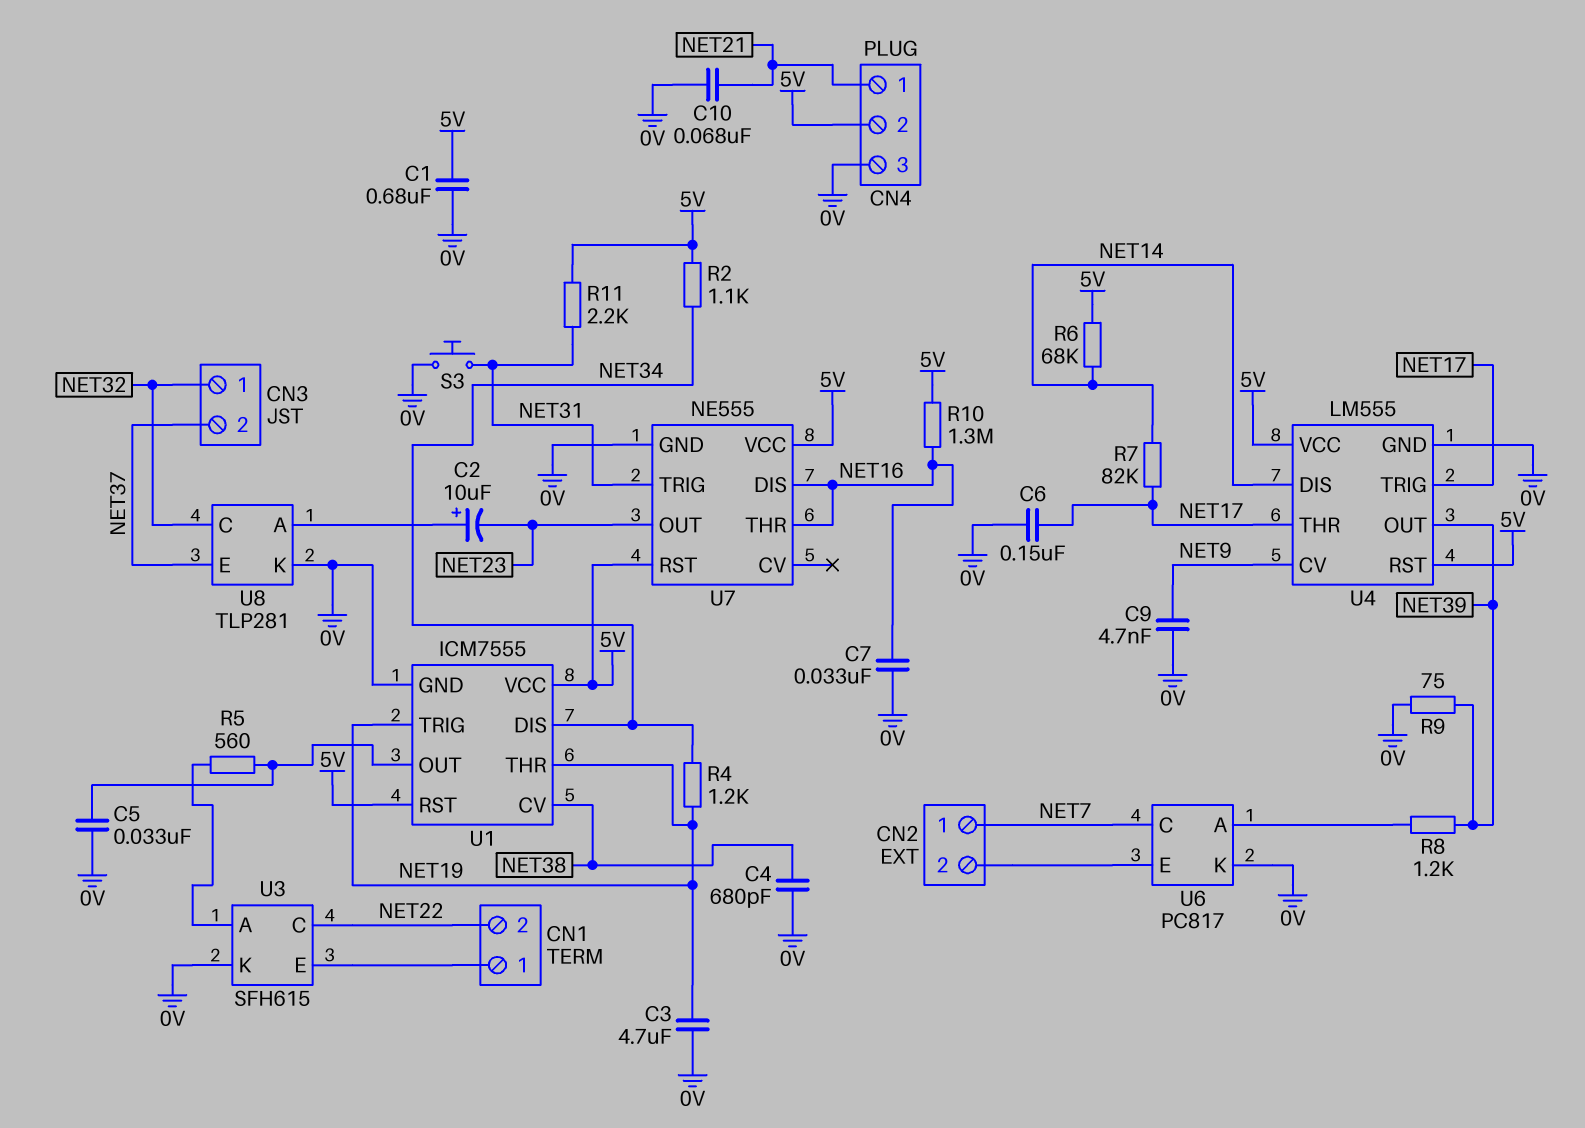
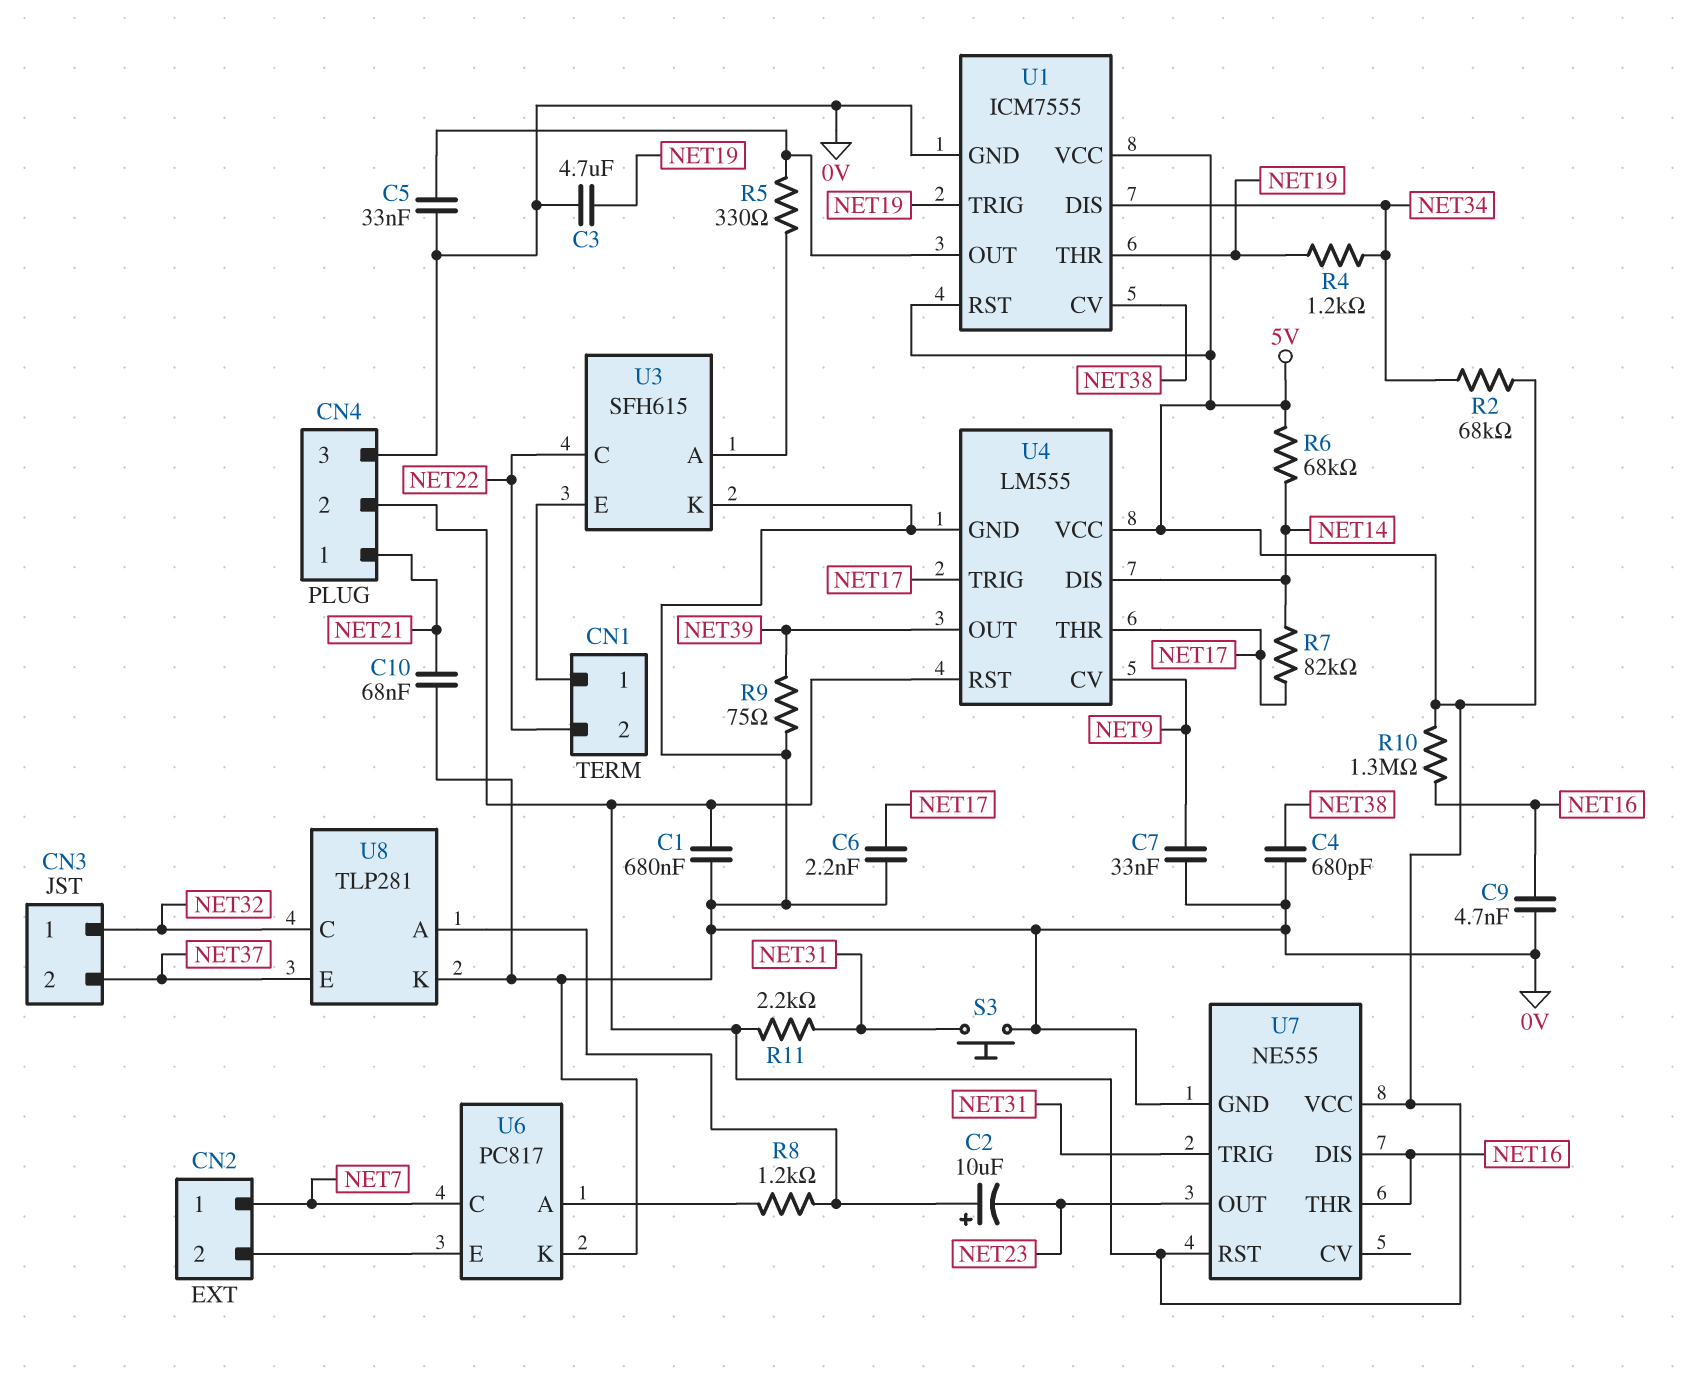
C6: 150nF (0V, NET17) -> 2.2nF (0V, NET17)
C7: 33nF (0V, NET16) -> 33nF (0V, NET9)
C9: 4.7nF (0V, NET9) -> 4.7nF (0V, NET16)
R2: 1.1k (5V, NET34) -> 68k (5V, NET34)
R5: 560 (U1/OUT, U3/A) -> 330 (U1/OUT, U3/A)
R8: 1.2k (NET39, U6/A) -> 1.2k (U6/A, U8/A)

